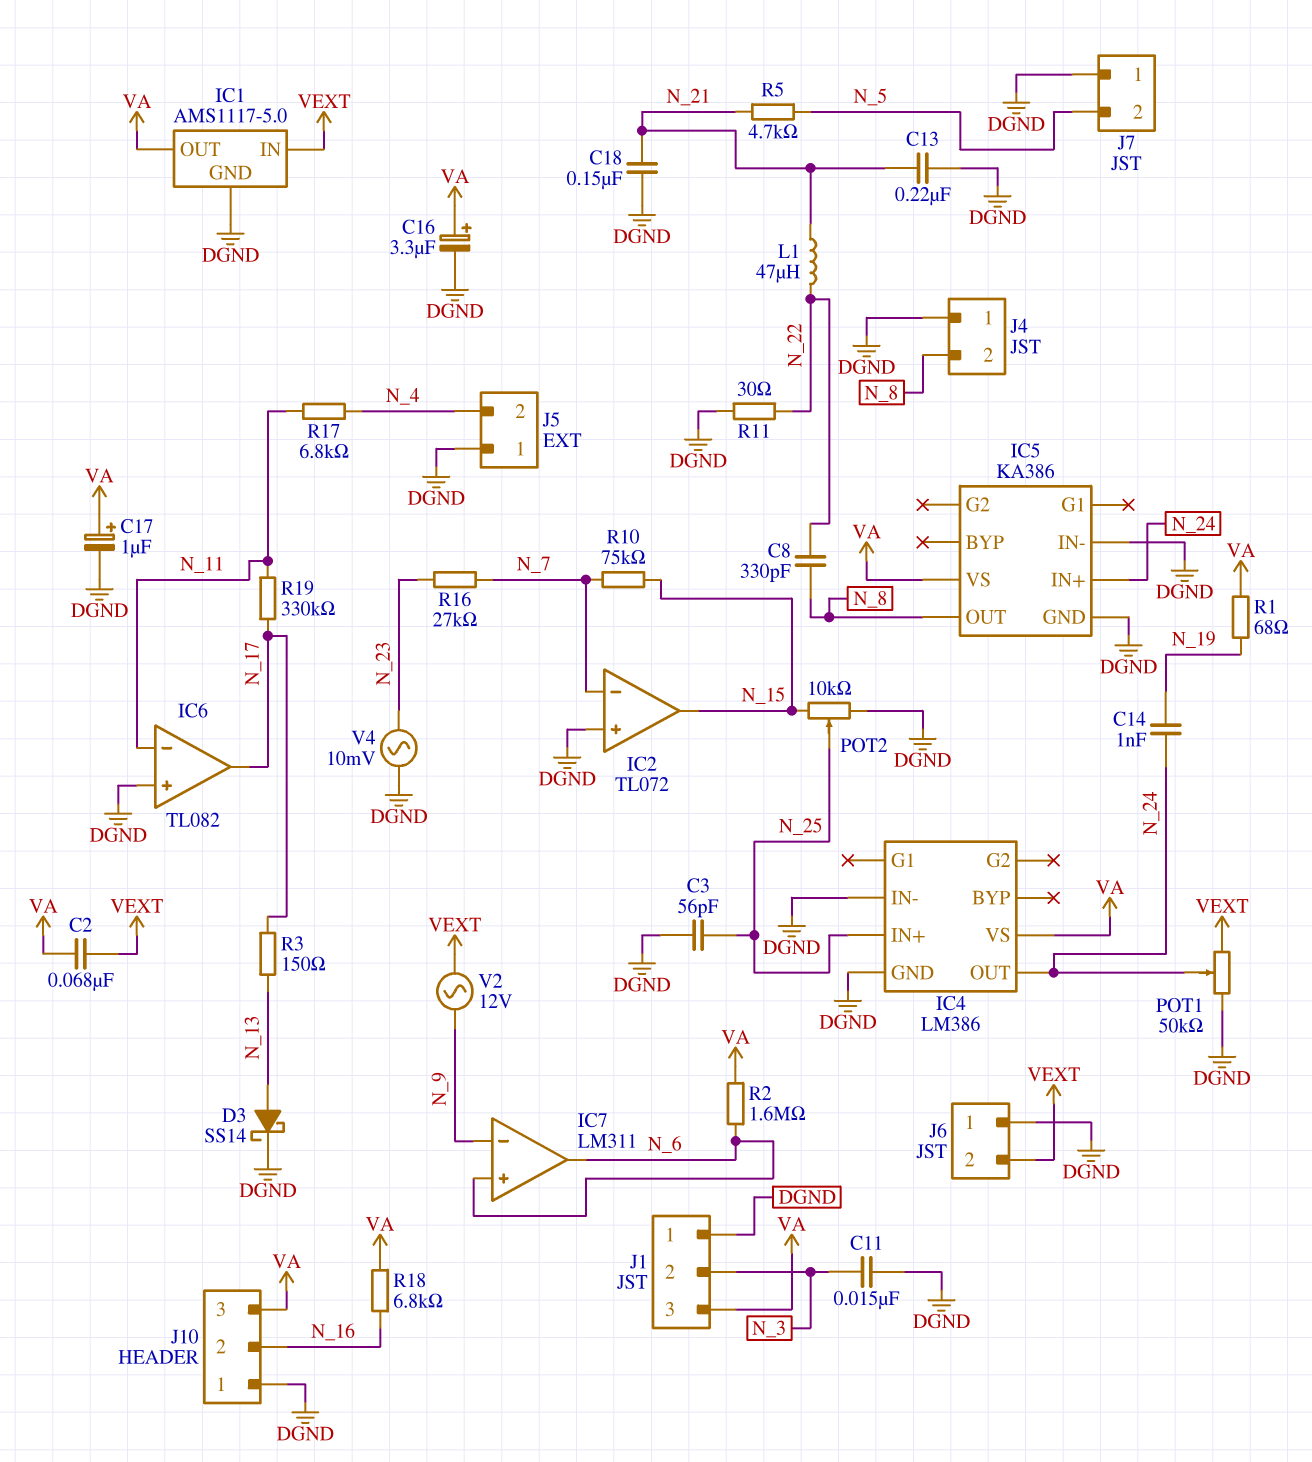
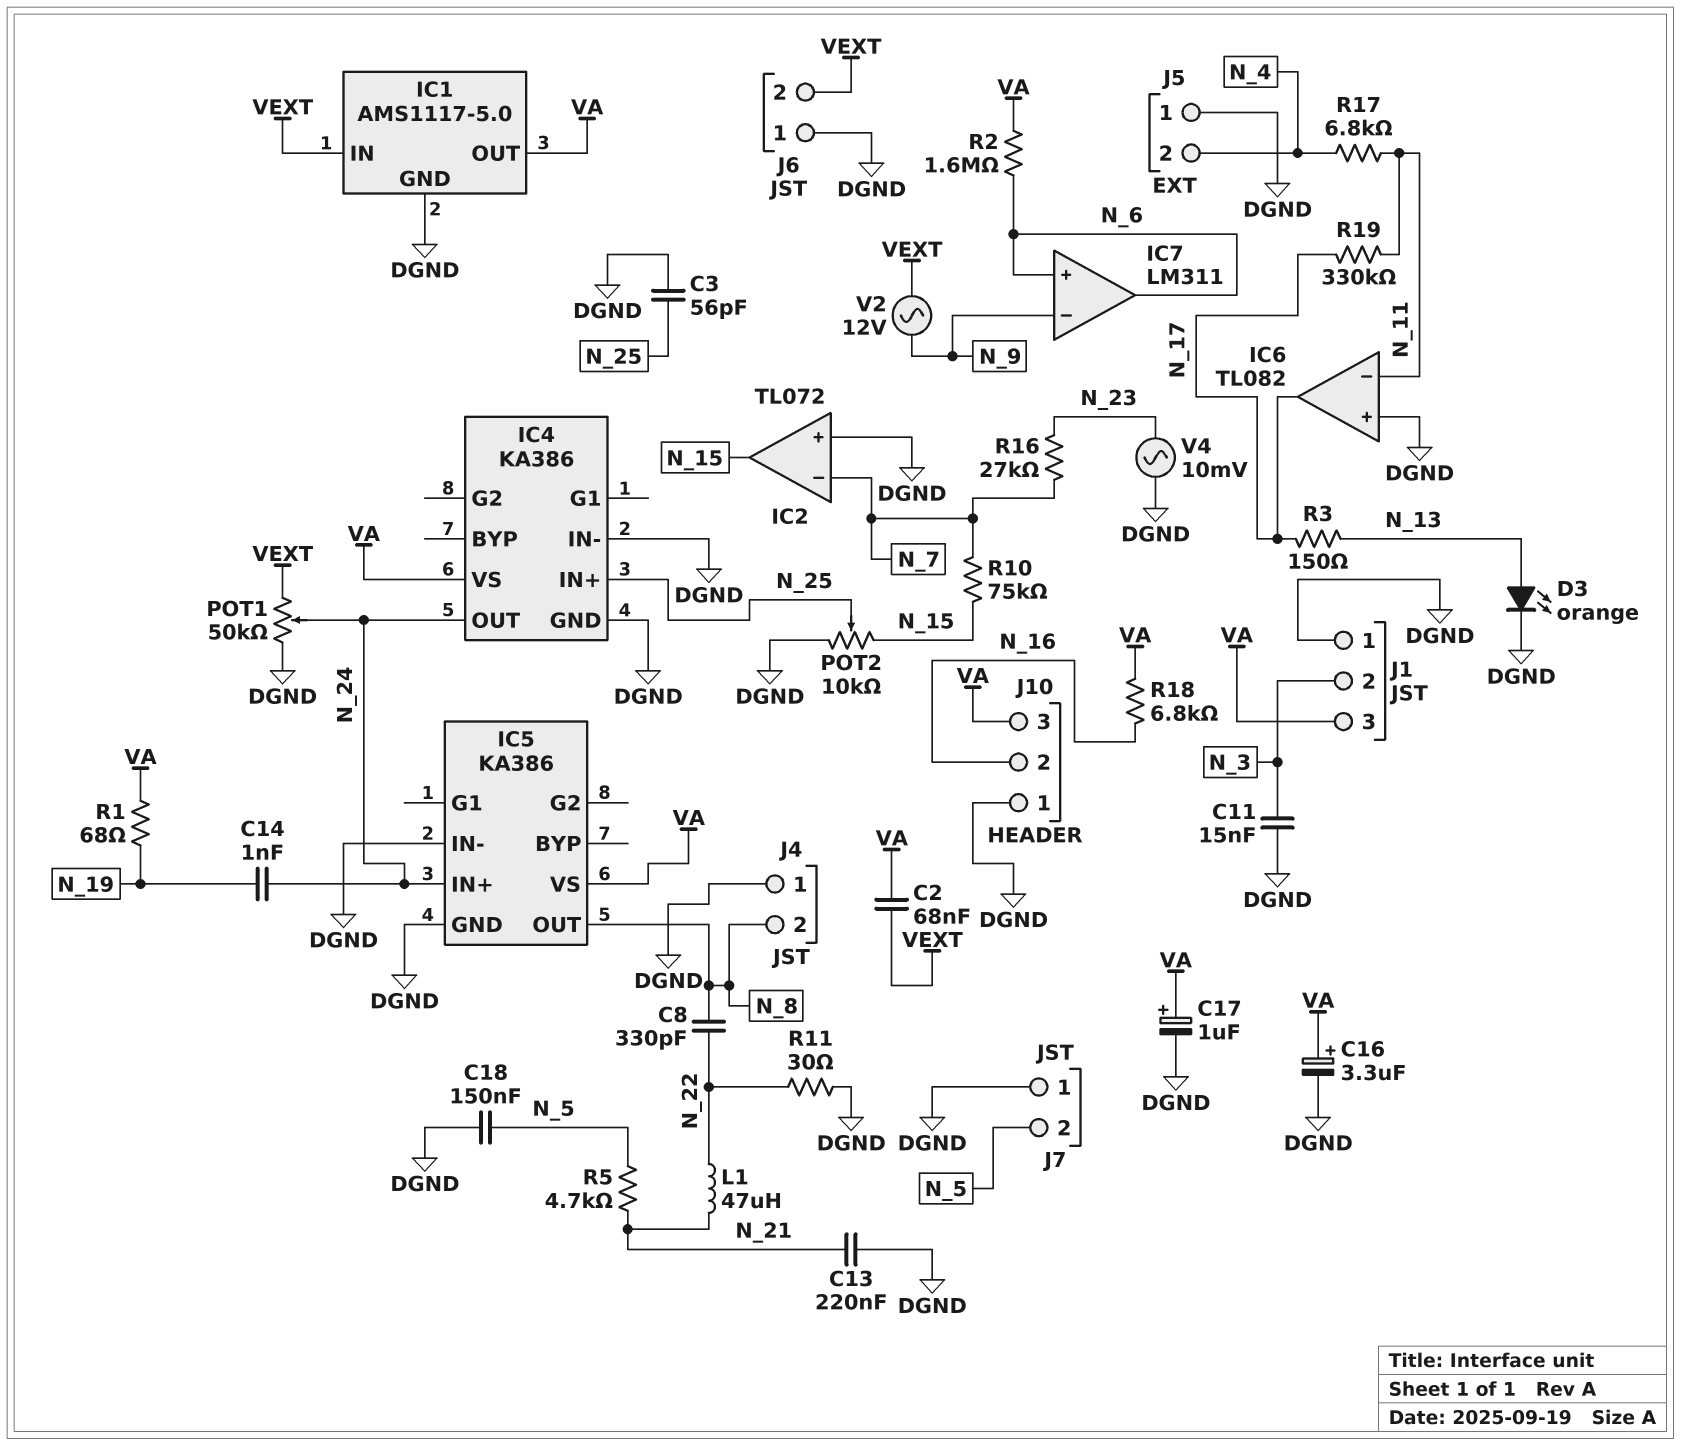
C18: 150nF (DGND, N_21) -> 150nF (DGND, N_5)
D3: schottky SS14 (A N_13, K DGND) -> LED orange (A N_13, K DGND)
IC4: LM386 -> KA386

